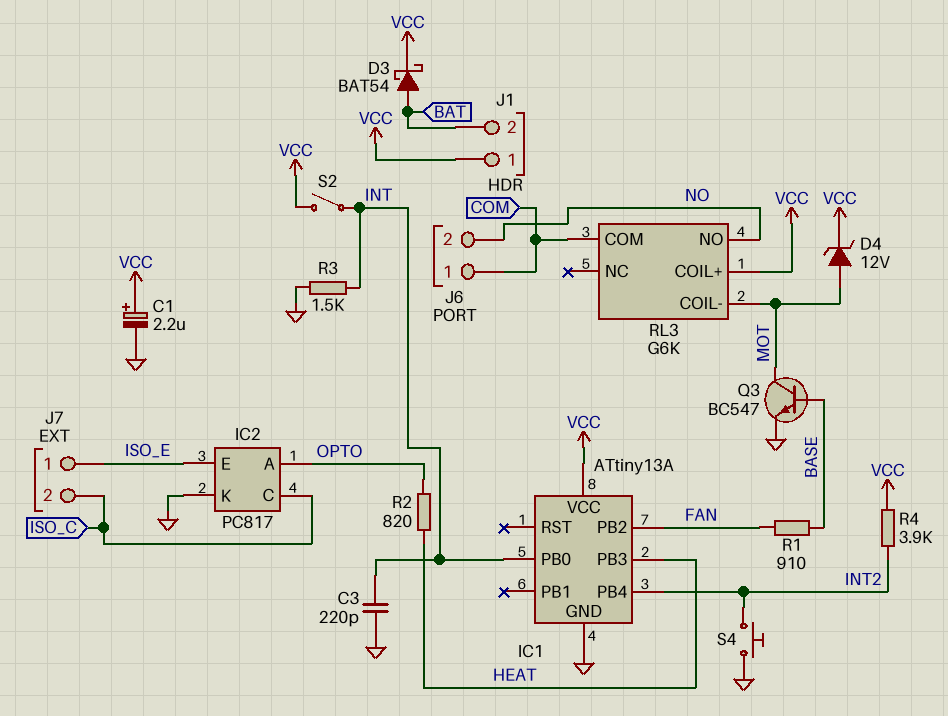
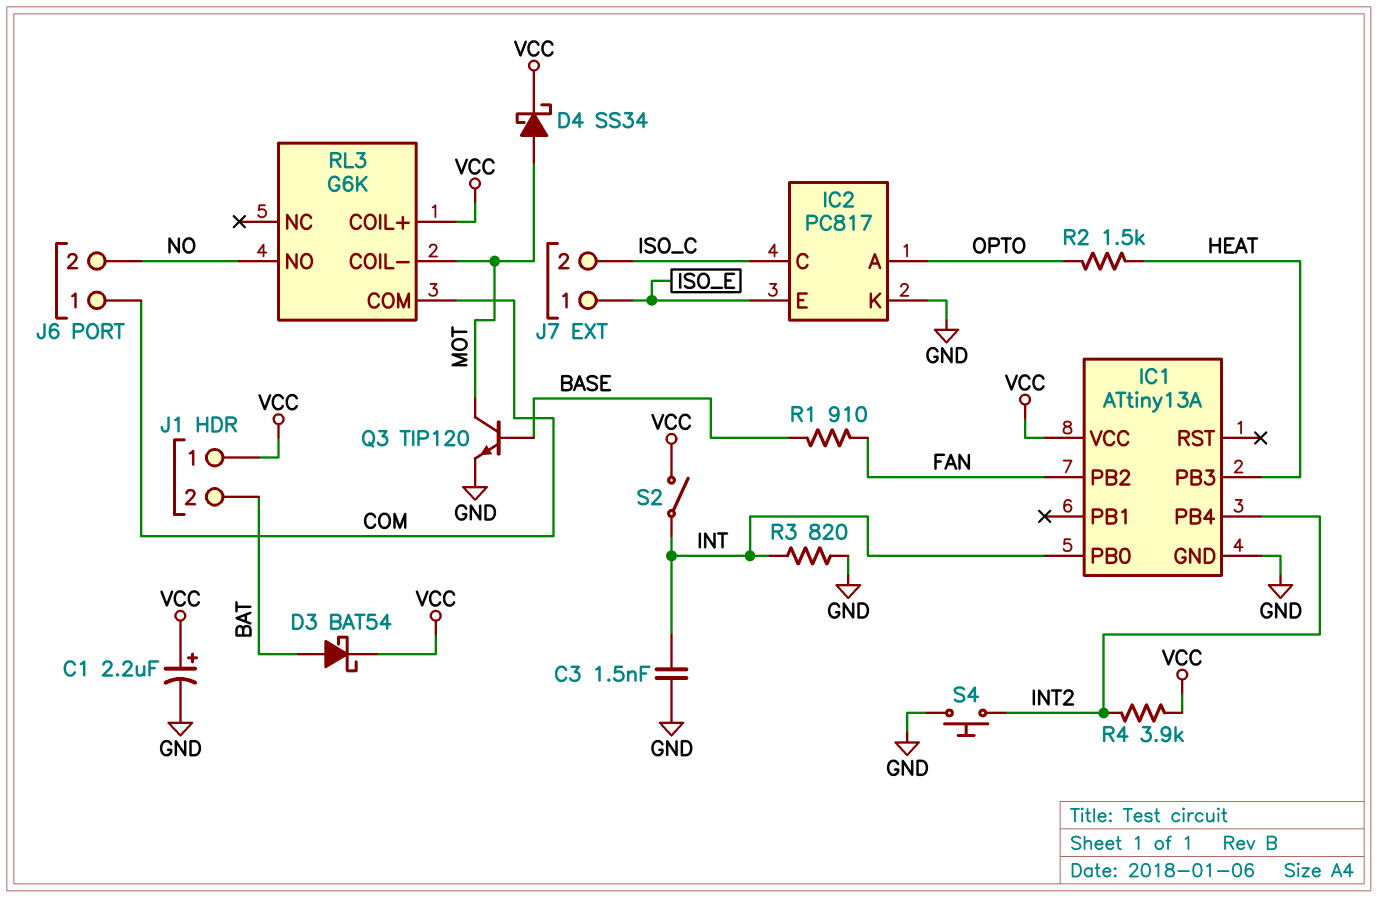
C3: 220pF (GND, INT) -> 1.5nF (GND, INT)
D4: zener 12V (A MOT, K VCC) -> schottky SS34 (A MOT, K VCC)
Q3: NPN BC547 (B BASE, C MOT, E GND) -> NPN TIP120 (B BASE, C MOT, E GND)
R2: 820 (HEAT, OPTO) -> 1.5k (HEAT, OPTO)
R3: 1.5k (GND, INT) -> 820 (GND, INT)

